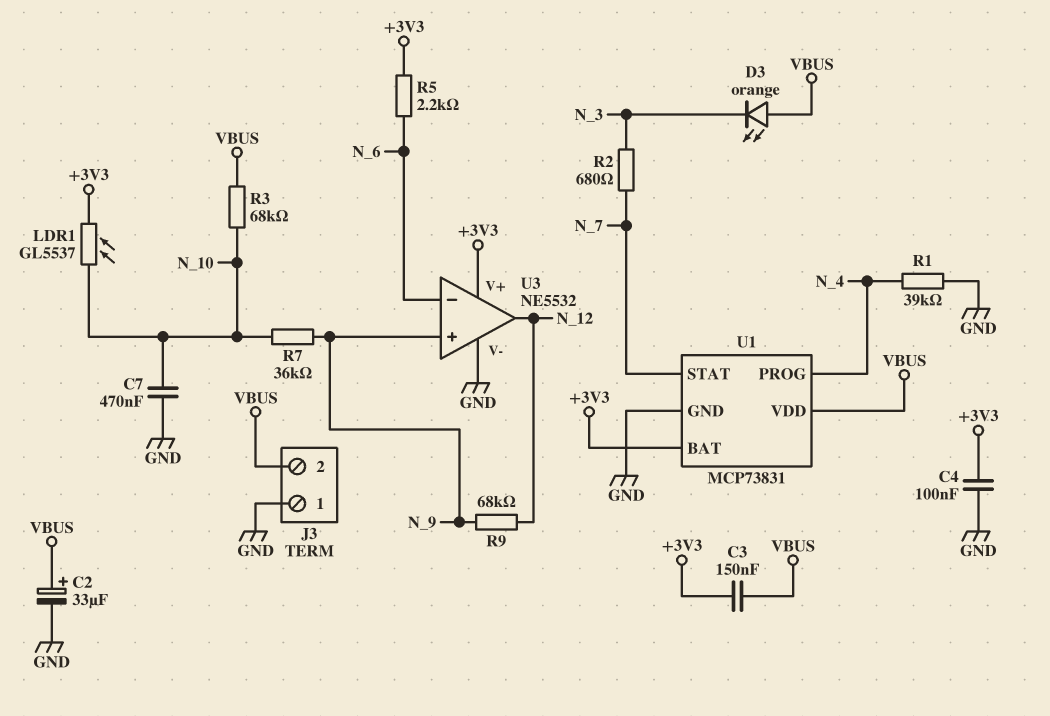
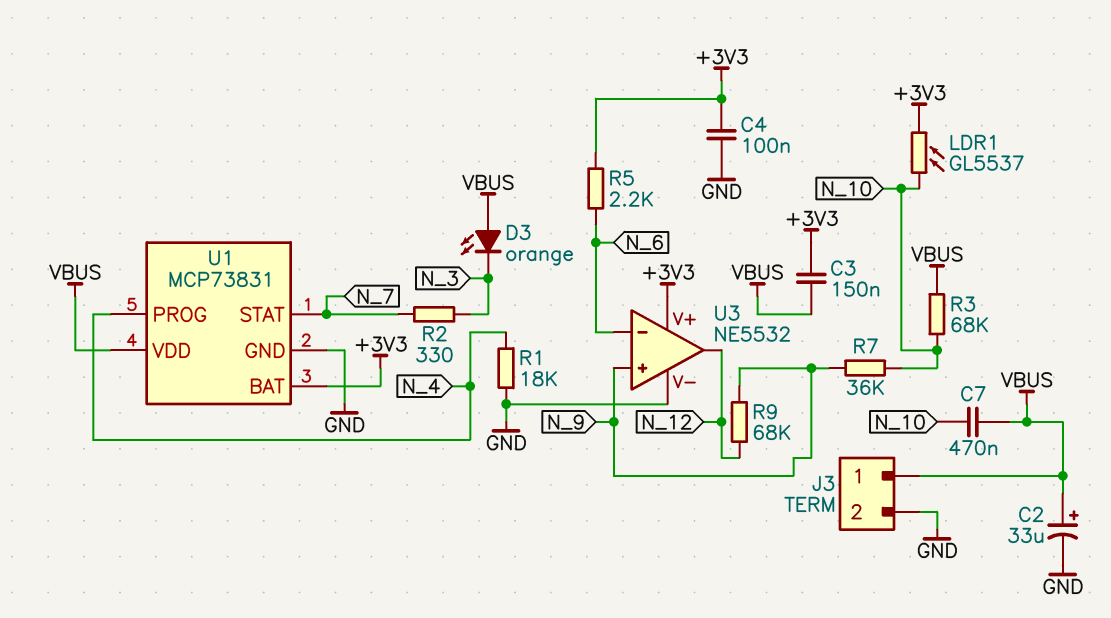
C7: 470nF (GND, N_10) -> 470nF (N_10, VBUS)
J3 pin 1: GND -> VBUS
J3 pin 2: VBUS -> GND
R1: 39k (GND, N_4) -> 18k (GND, N_4)
R2: 680 (N_3, N_7) -> 330 (N_3, N_7)

